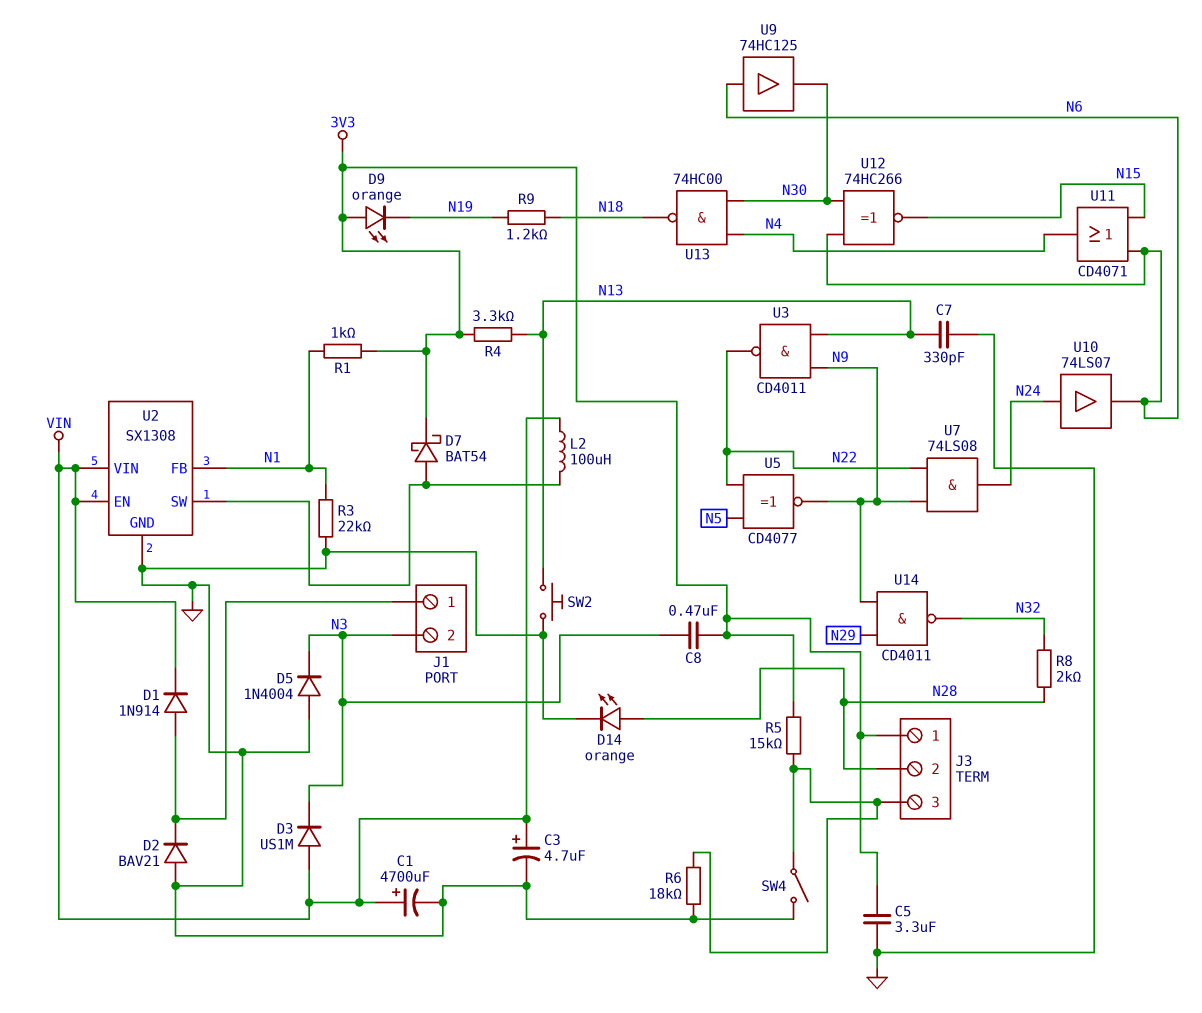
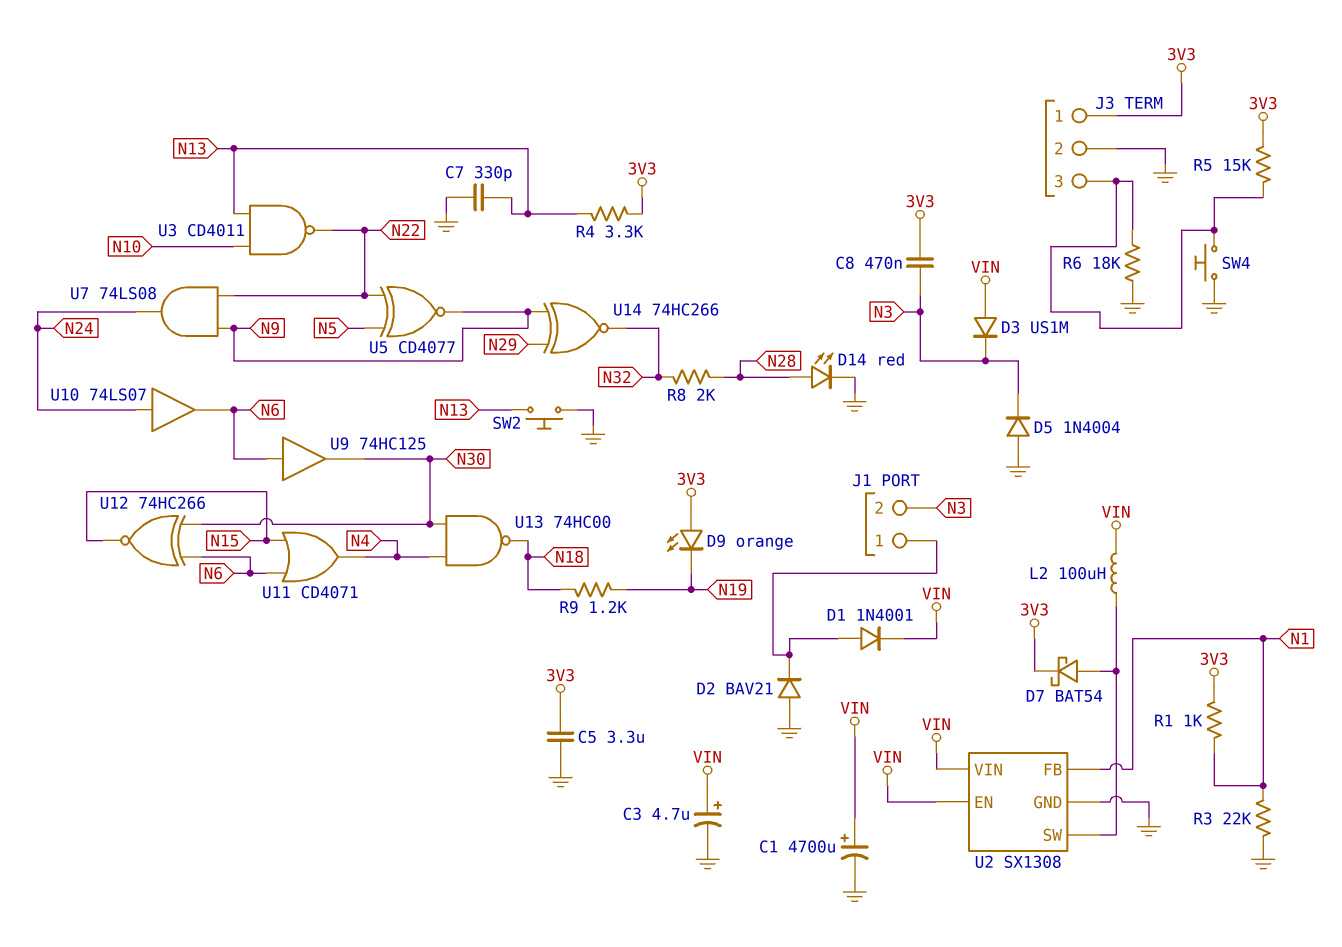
D1: diode 1N914 (A J1/1, K VIN) -> diode 1N4001 (A J1/1, K VIN)
D14: LED orange (A N28, K GND) -> LED red (A N28, K GND)
J3 pin 2: N28 -> GND
SW4: switch (GND, J3/3) -> button (GND, J3/3)
U3: NAND CD4011 (in N9, in N13, out N22) -> NAND CD4011 (in N10, in N13, out N22)
U14: NAND CD4011 (in N9, in N29, out N32) -> XNOR 74HC266 (in N9, in N29, out N32)

